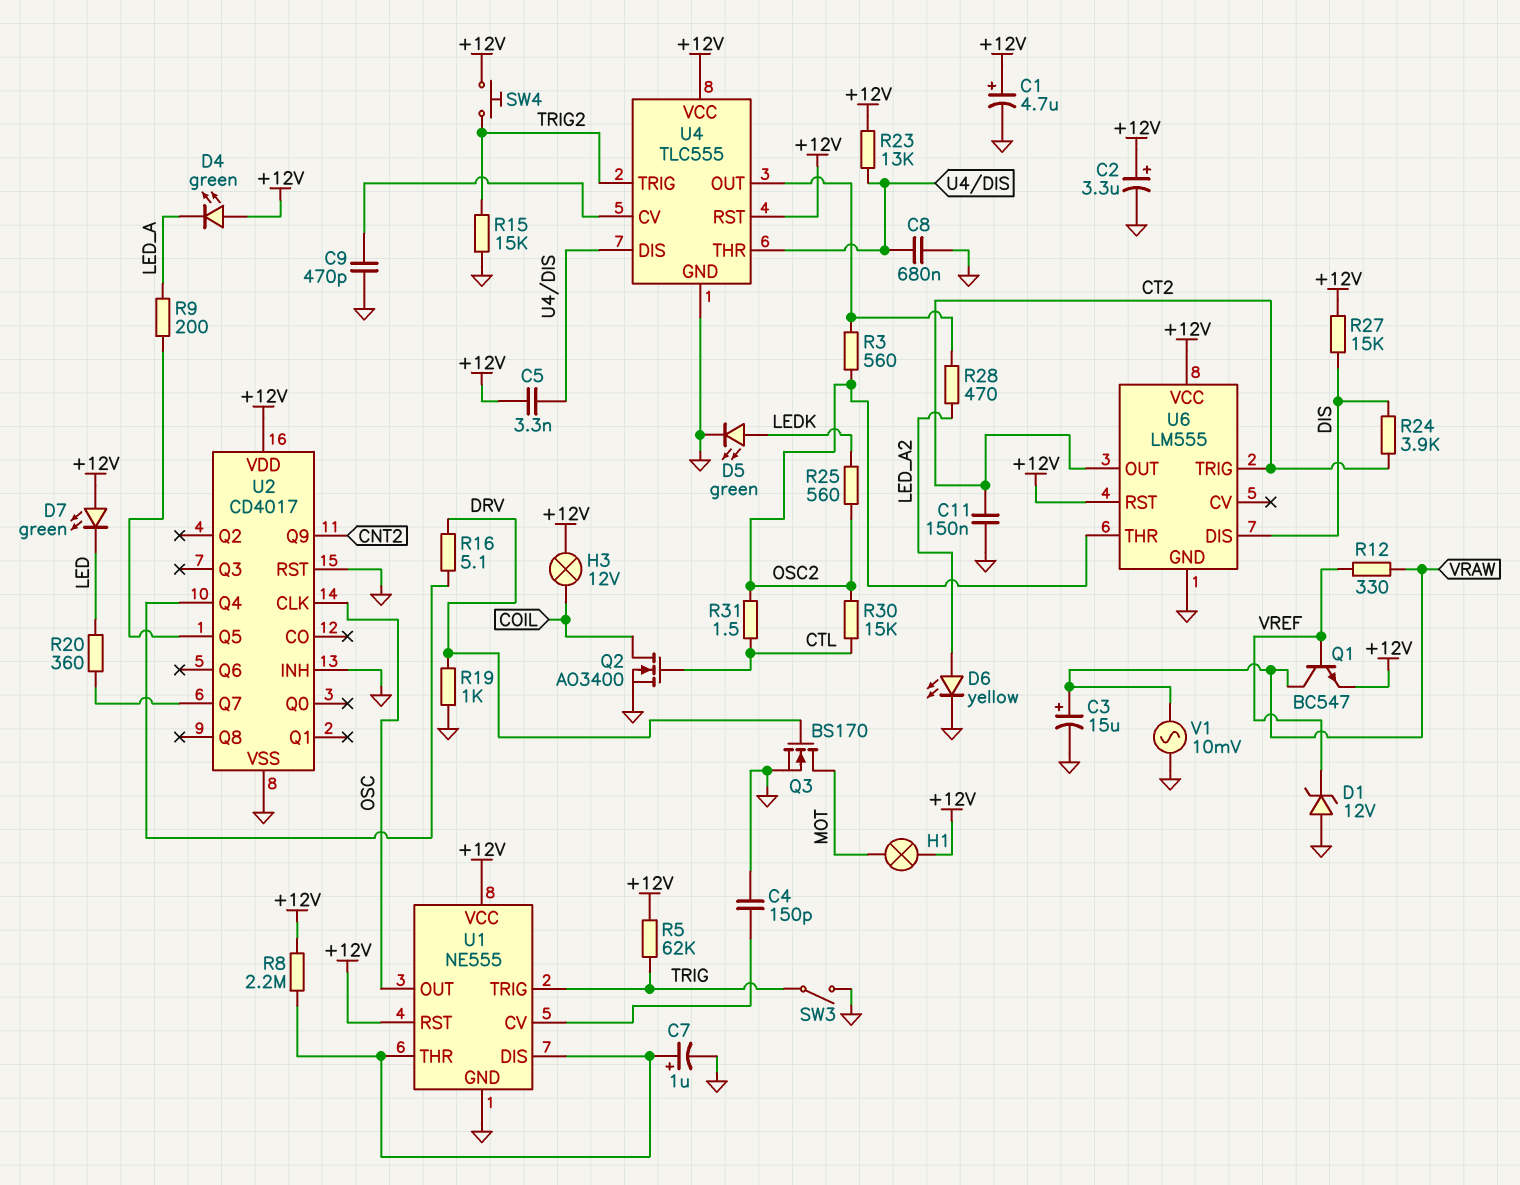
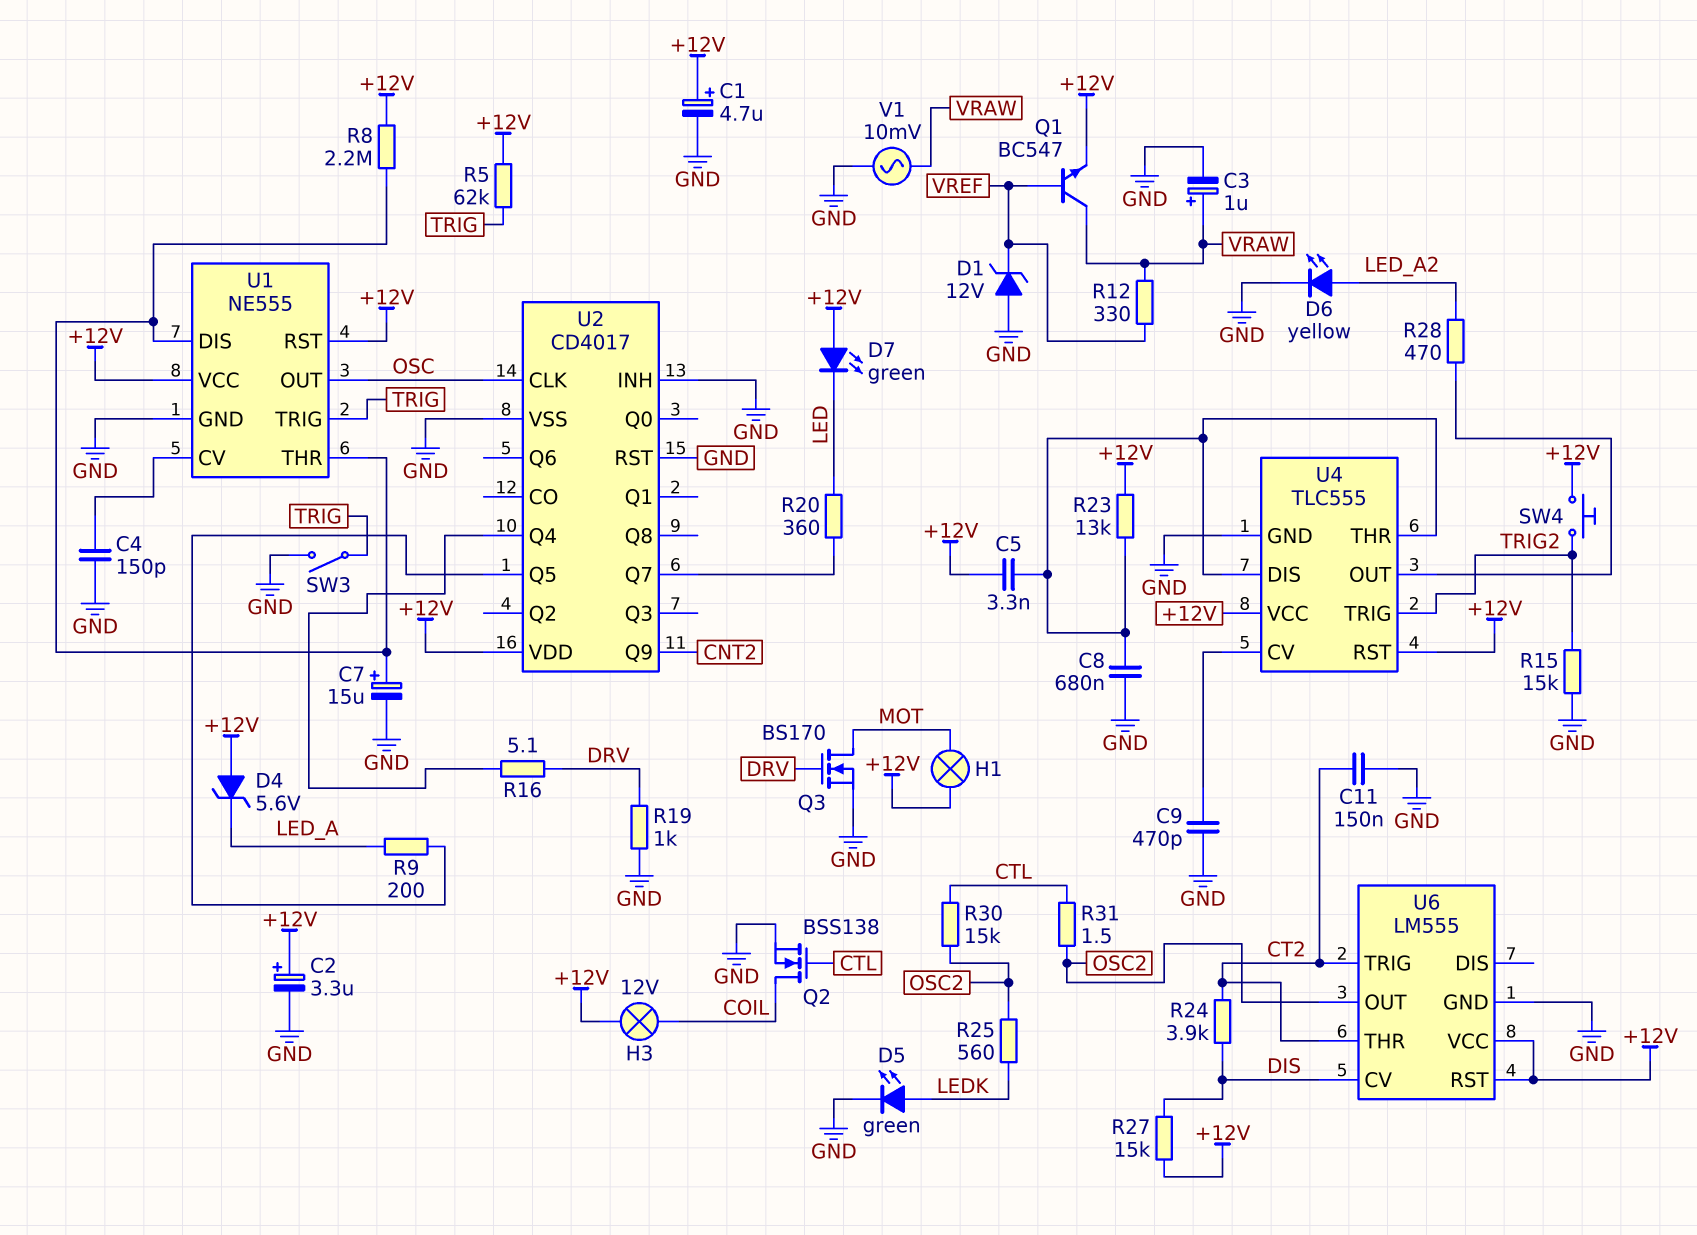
C3: 15uF (plus VRAW, minus GND) -> 1uF (plus VRAW, minus GND)
C7: 1uF (plus U1/DIS, minus GND) -> 15uF (plus U1/DIS, minus GND)
D4: LED green (A +12V, K LED_A) -> zener 5.6V (A +12V, K LED_A)
Q2: NMOS AO3400 (G CTL, D COIL, S GND) -> NMOS BSS138 (G CTL, D COIL, S GND)
R3: 560 (OSC2, U4/OUT) -> none
U6 pin CV: none -> DIS
U6 pin DIS: DIS -> none
U6 pin OUT: CT2 -> OSC2
U6 pin THR: OSC2 -> CT2

